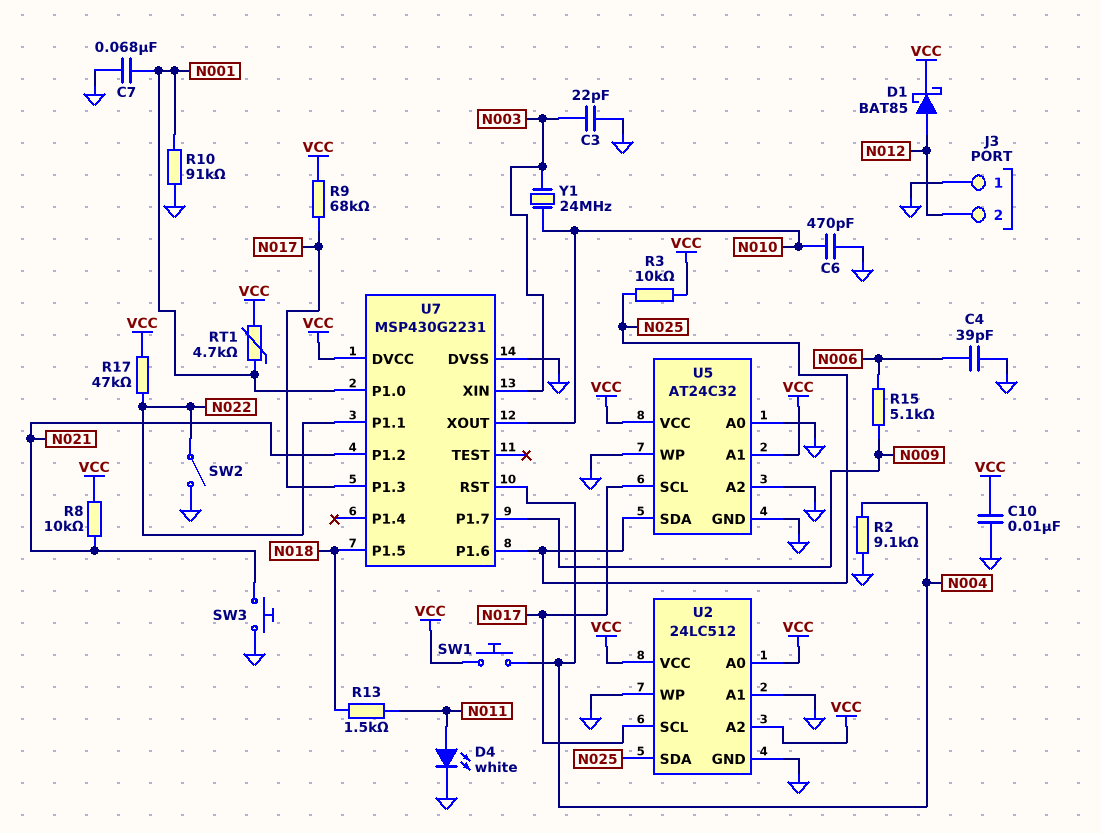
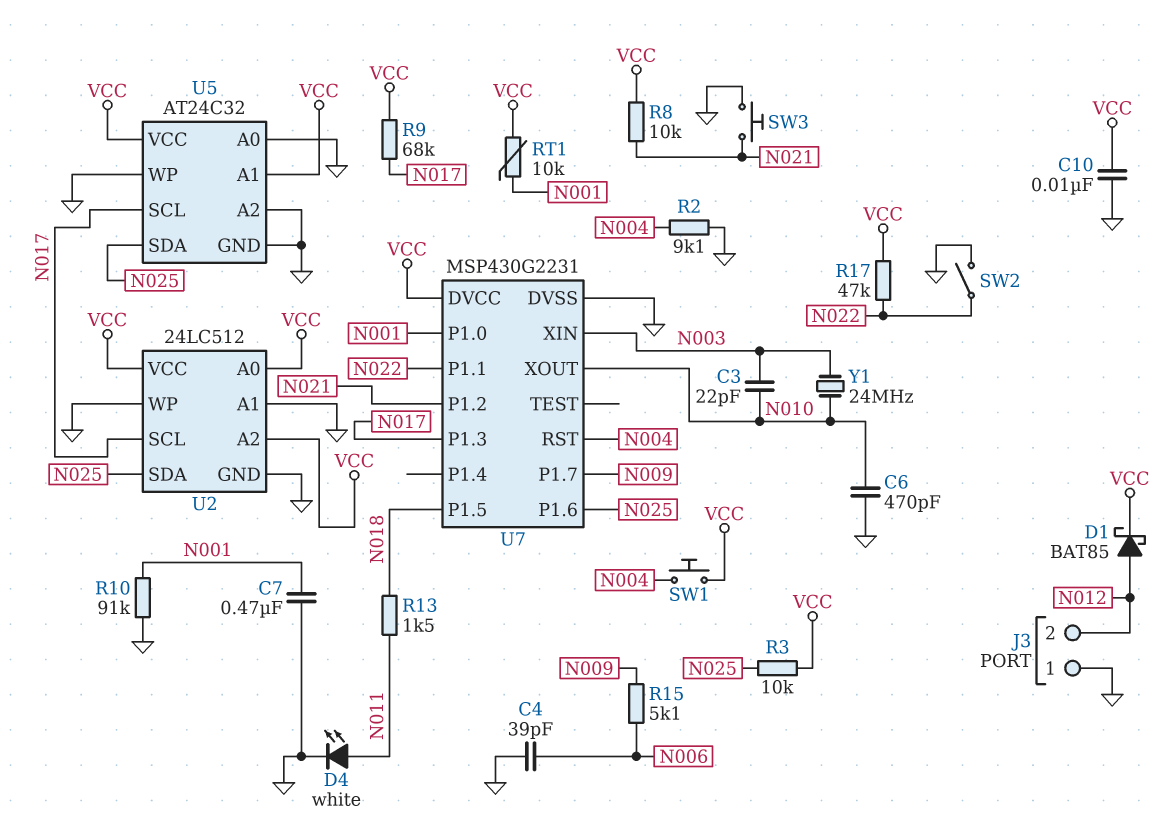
C3: 22pF (GND, N003) -> 22pF (N003, N010)
C7: 68nF (GND, N001) -> 470nF (GND, N001)
RT1: 4.7k (N001, VCC) -> 10k (N001, VCC)

